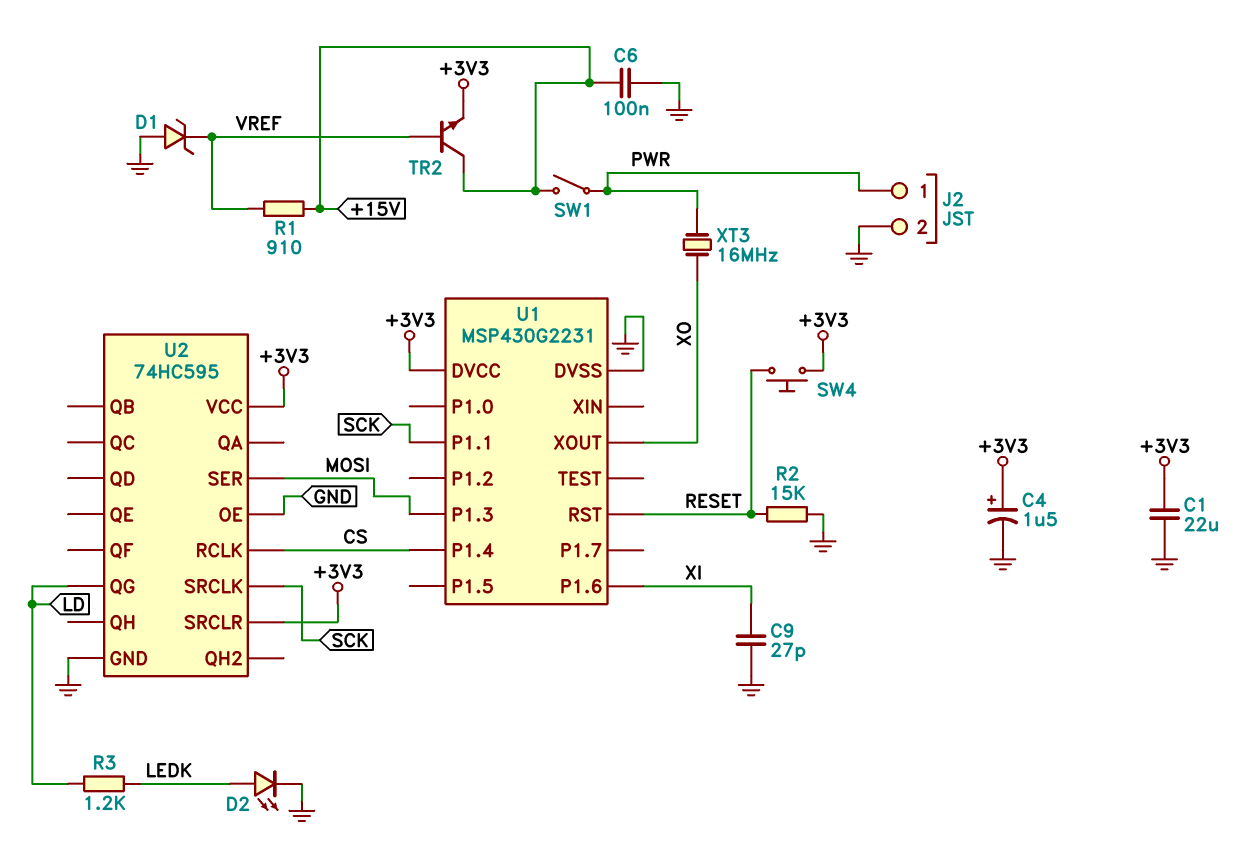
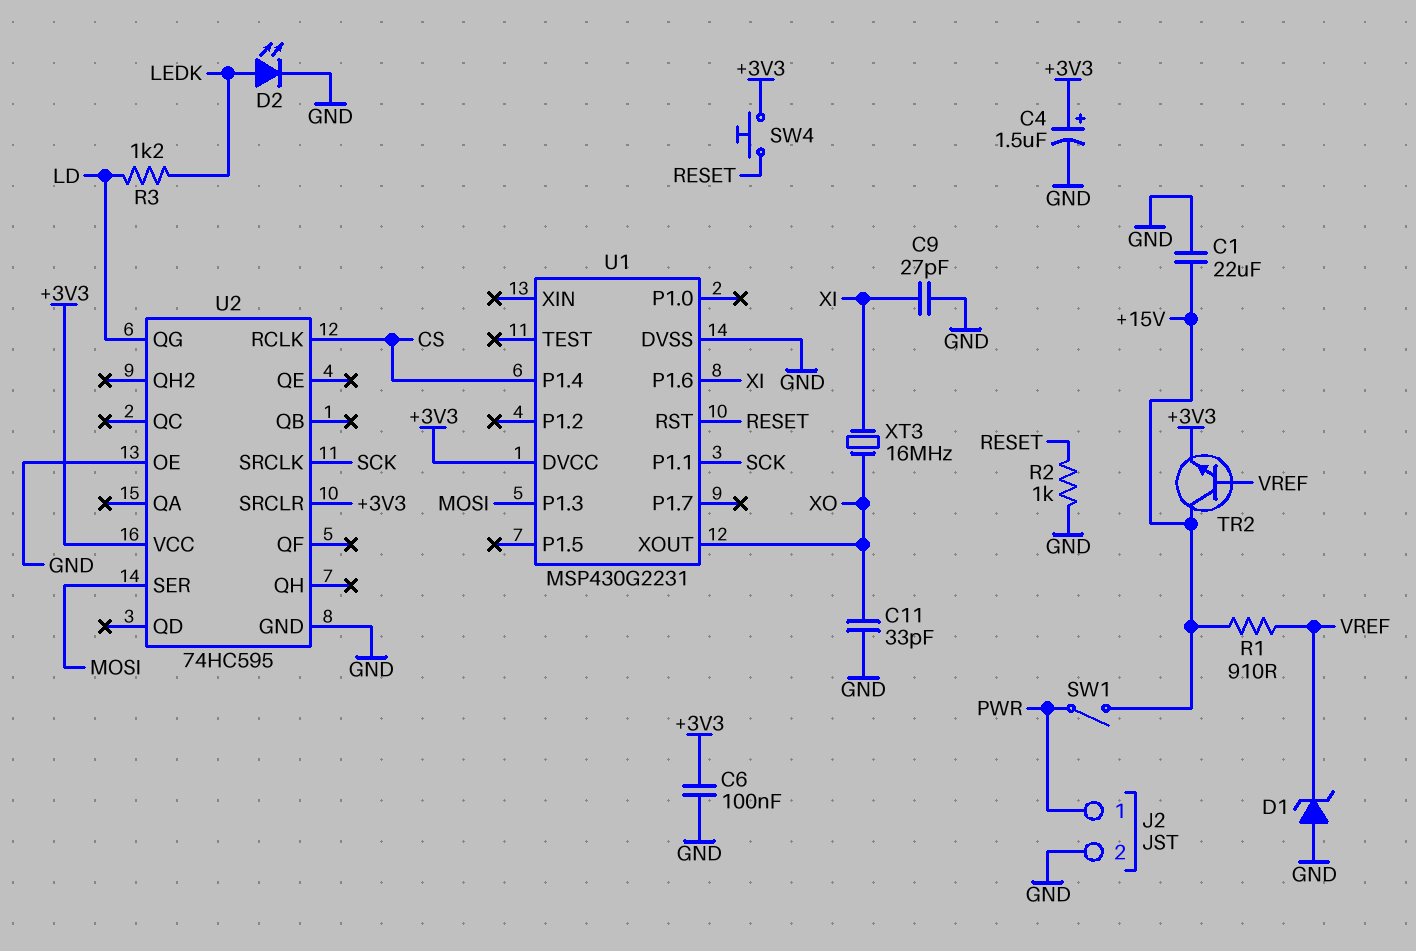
C1: 22uF (+3V3, GND) -> 22uF (+15V, GND)
C6: 100nF (+15V, GND) -> 100nF (+3V3, GND)
C11: none -> 33pF (GND, XO)
R2: 15k (GND, RESET) -> 1k (GND, RESET)
XT3: 16MHz (PWR, XO) -> 16MHz (XI, XO)

